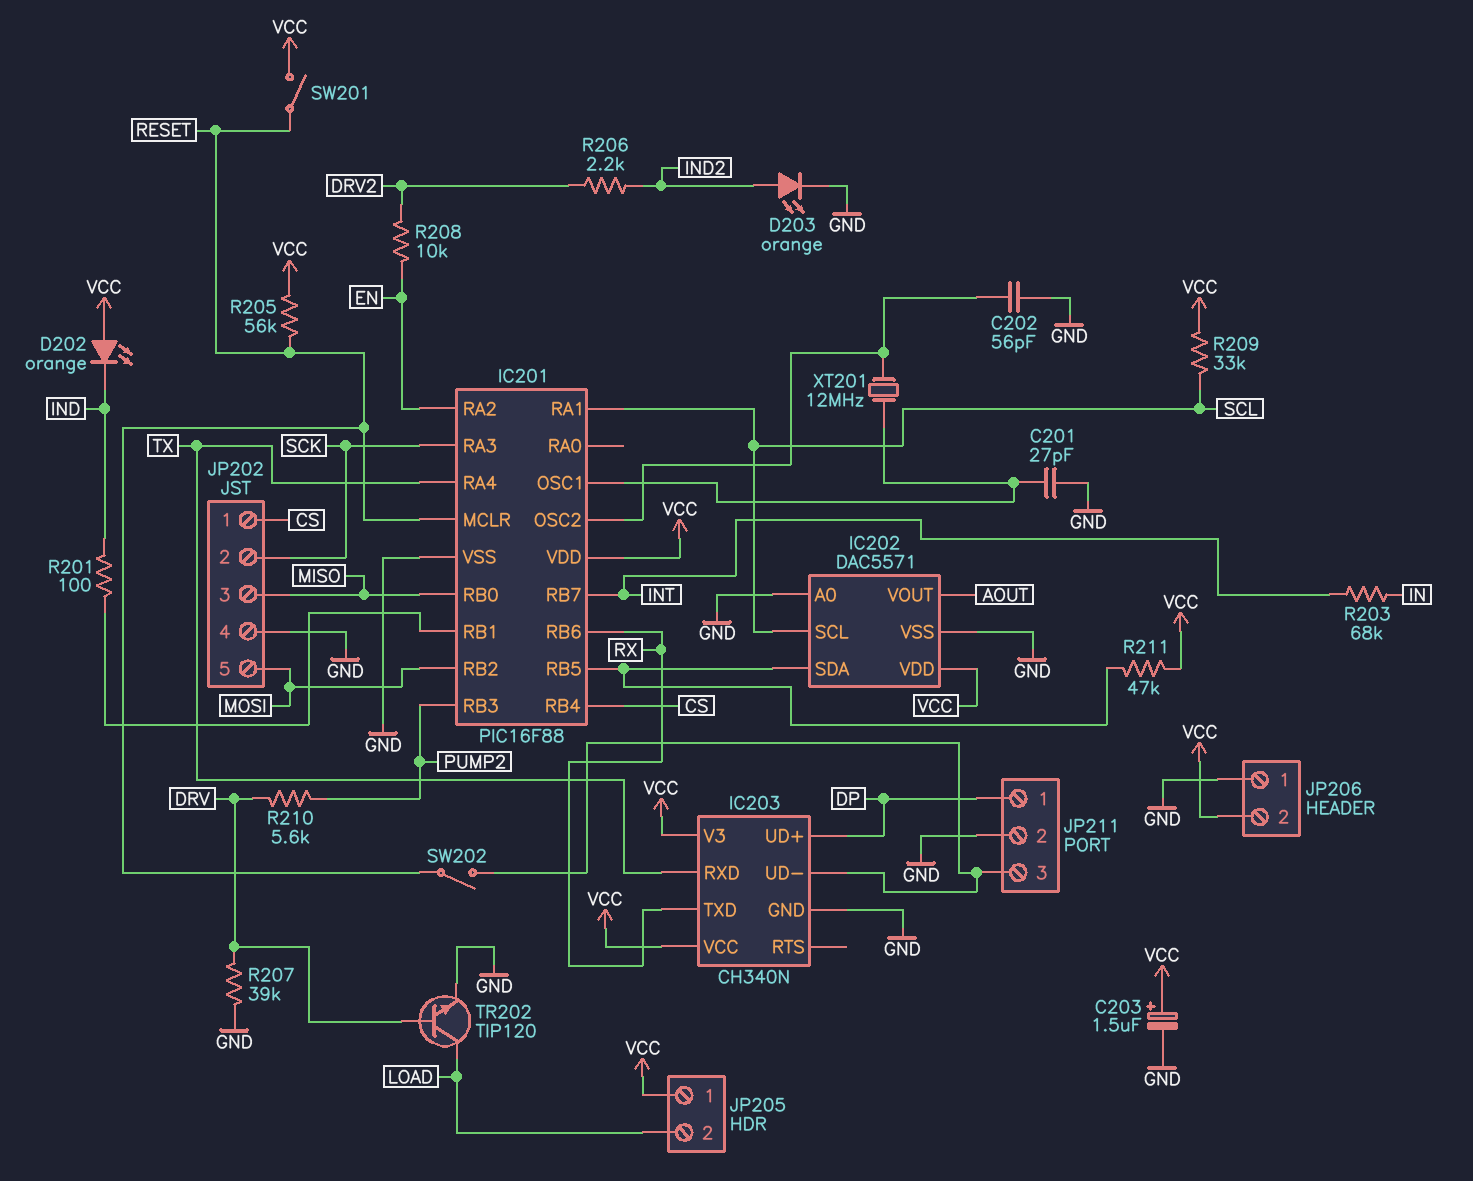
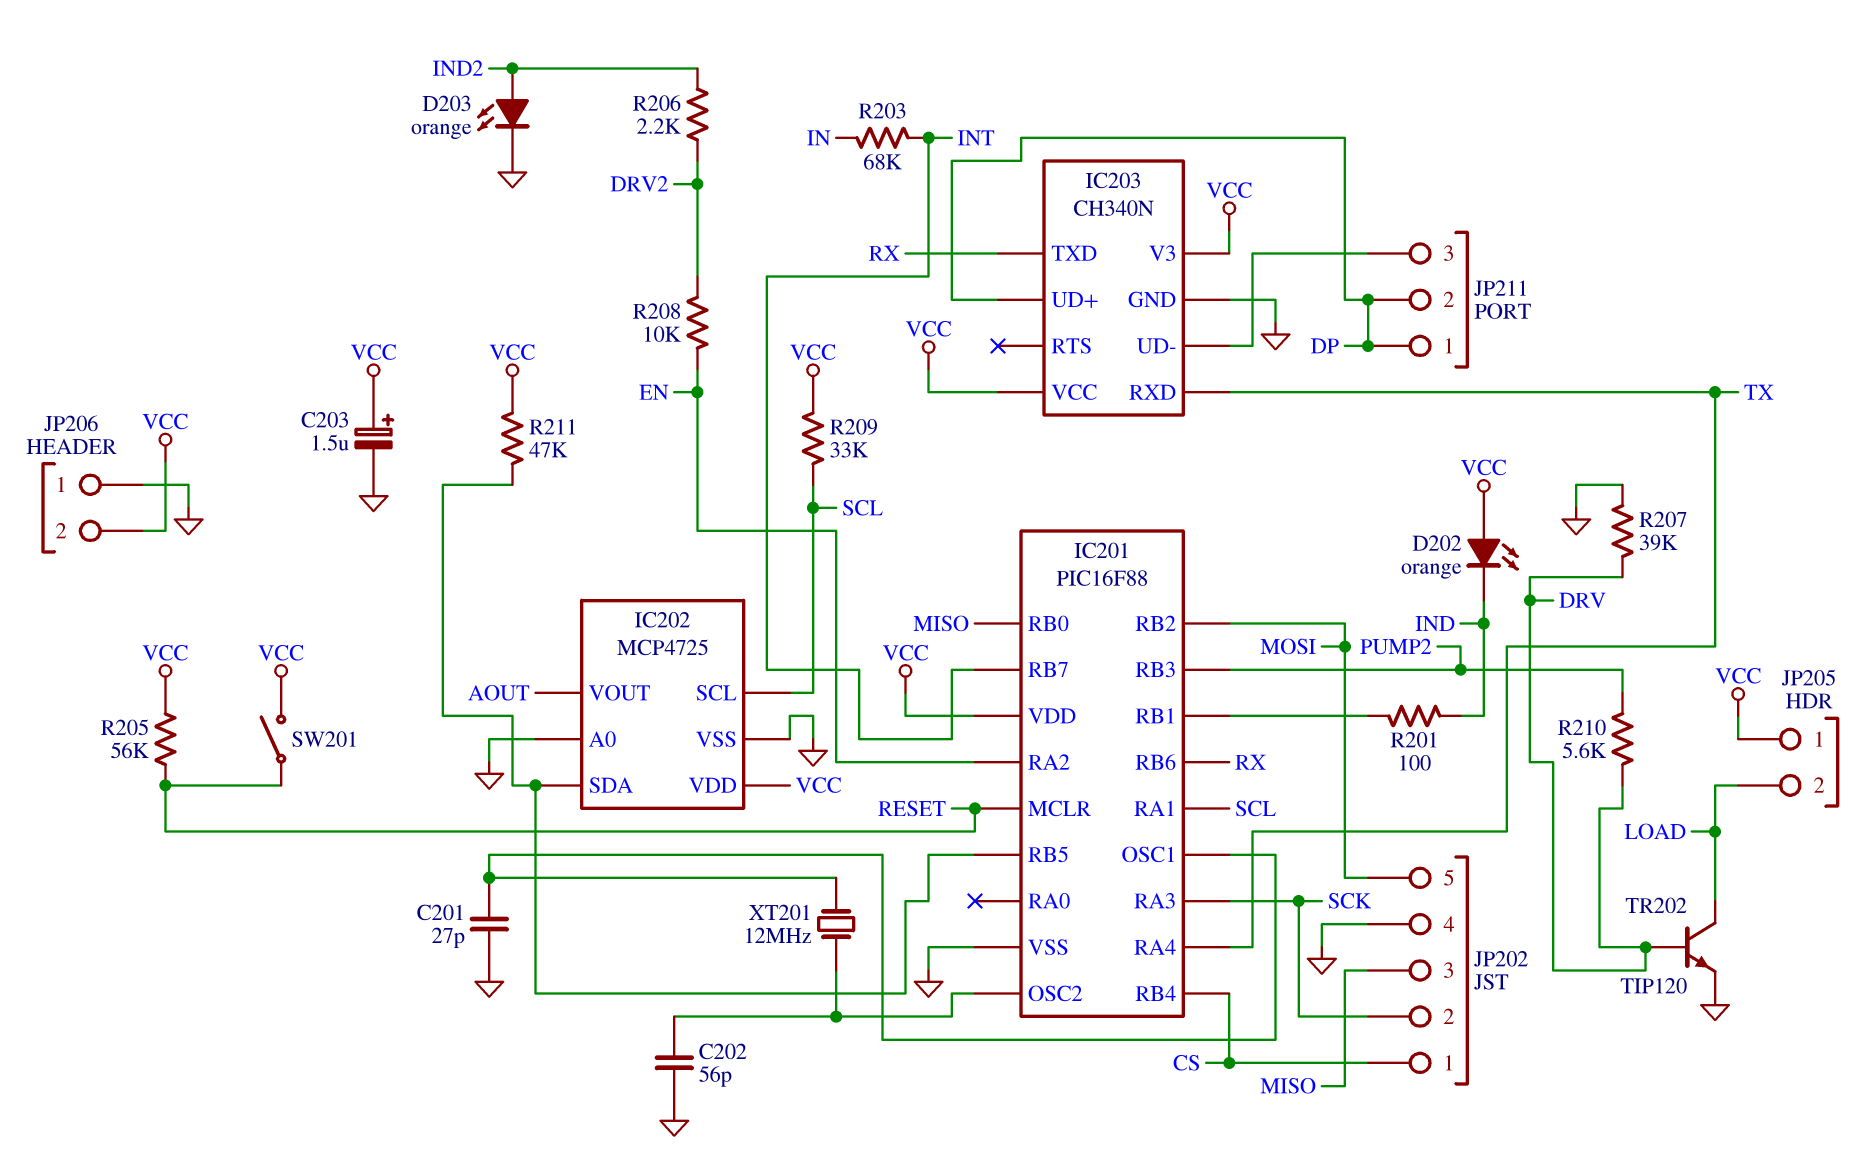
IC202: DAC5571 -> MCP4725
JP211 pin 2: GND -> DP
SW202: switch (IC203/UD-, RESET) -> none

